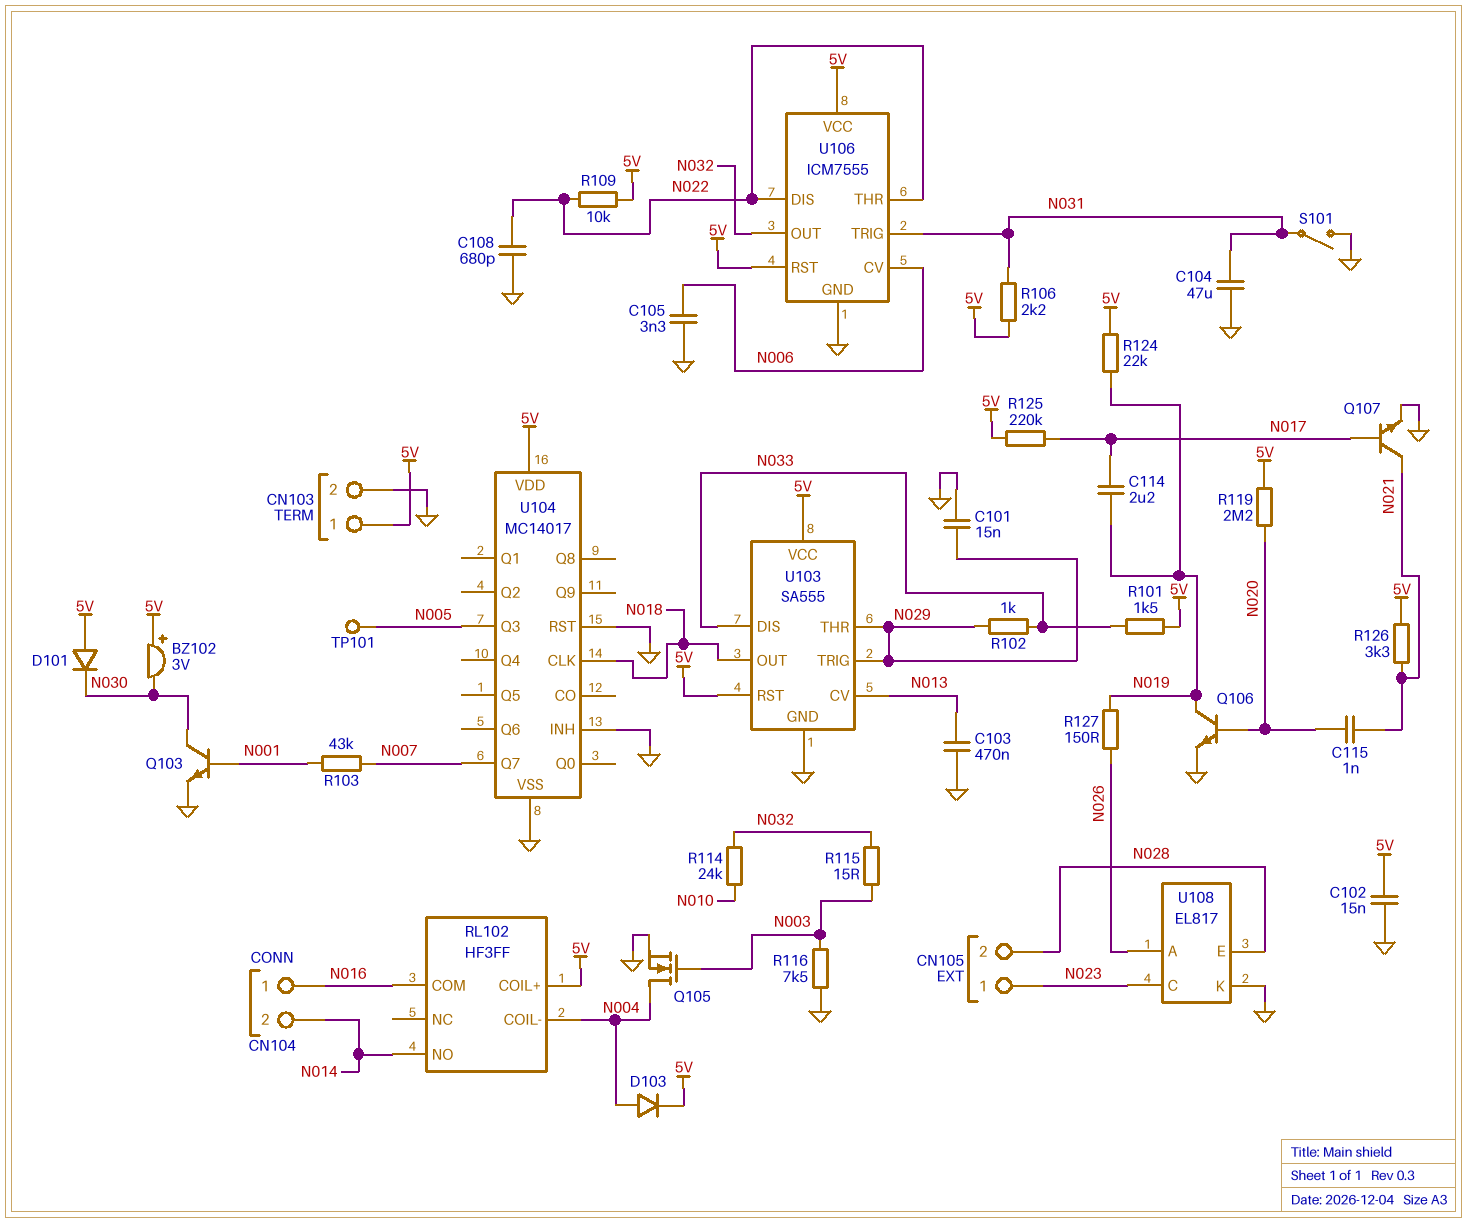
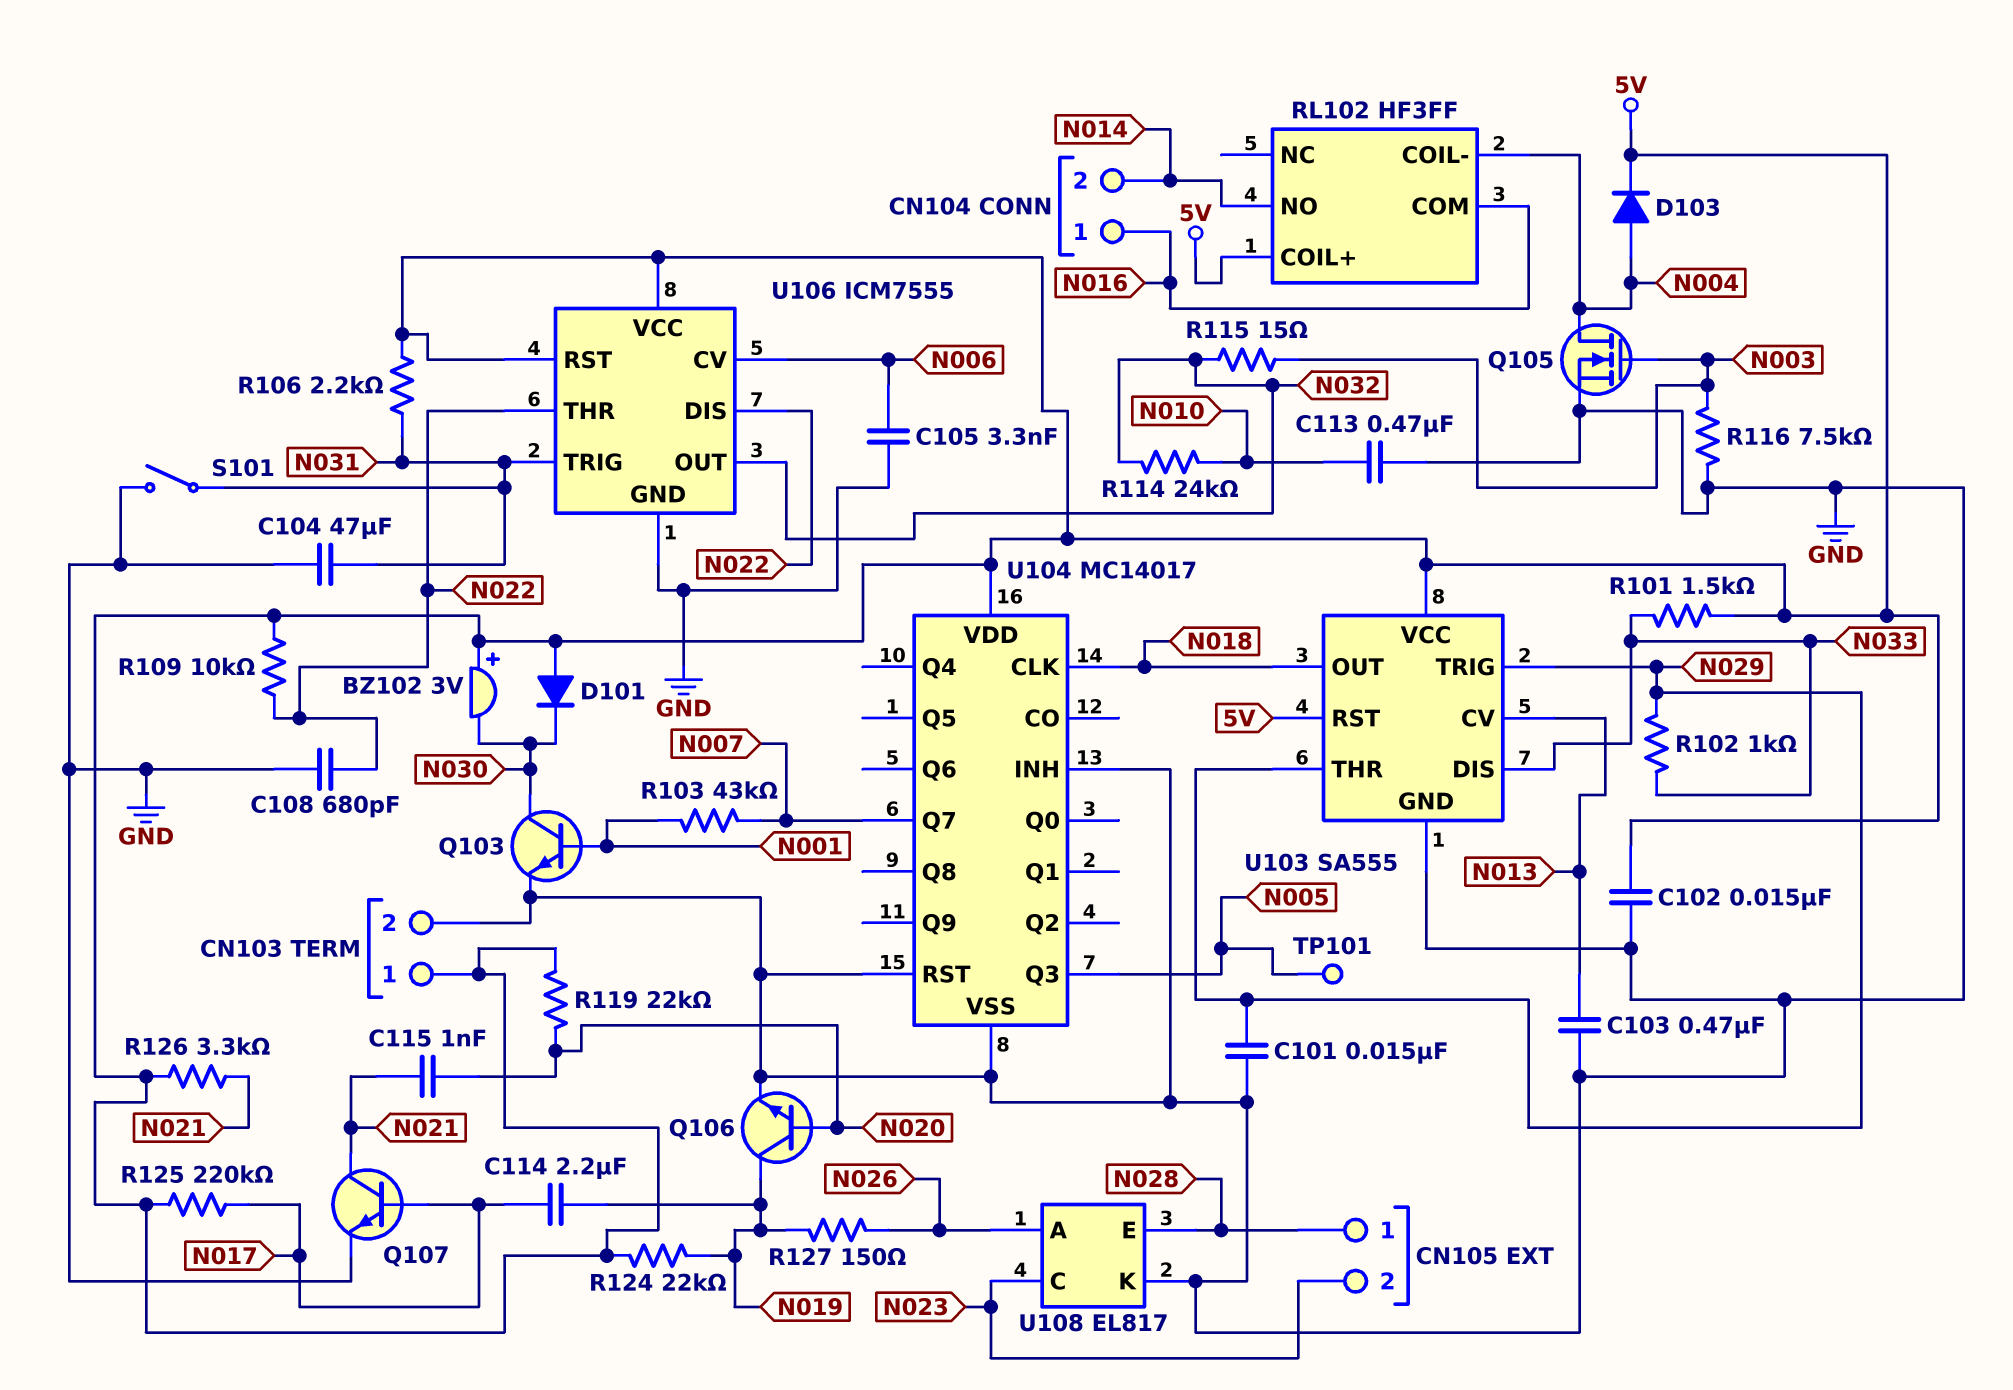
C113: none -> 470nF (GND, N010)
CN105 pin 1: N023 -> N028
CN105 pin 2: N028 -> N023
R119: 2.2M (5V, N020) -> 22k (5V, N020)

